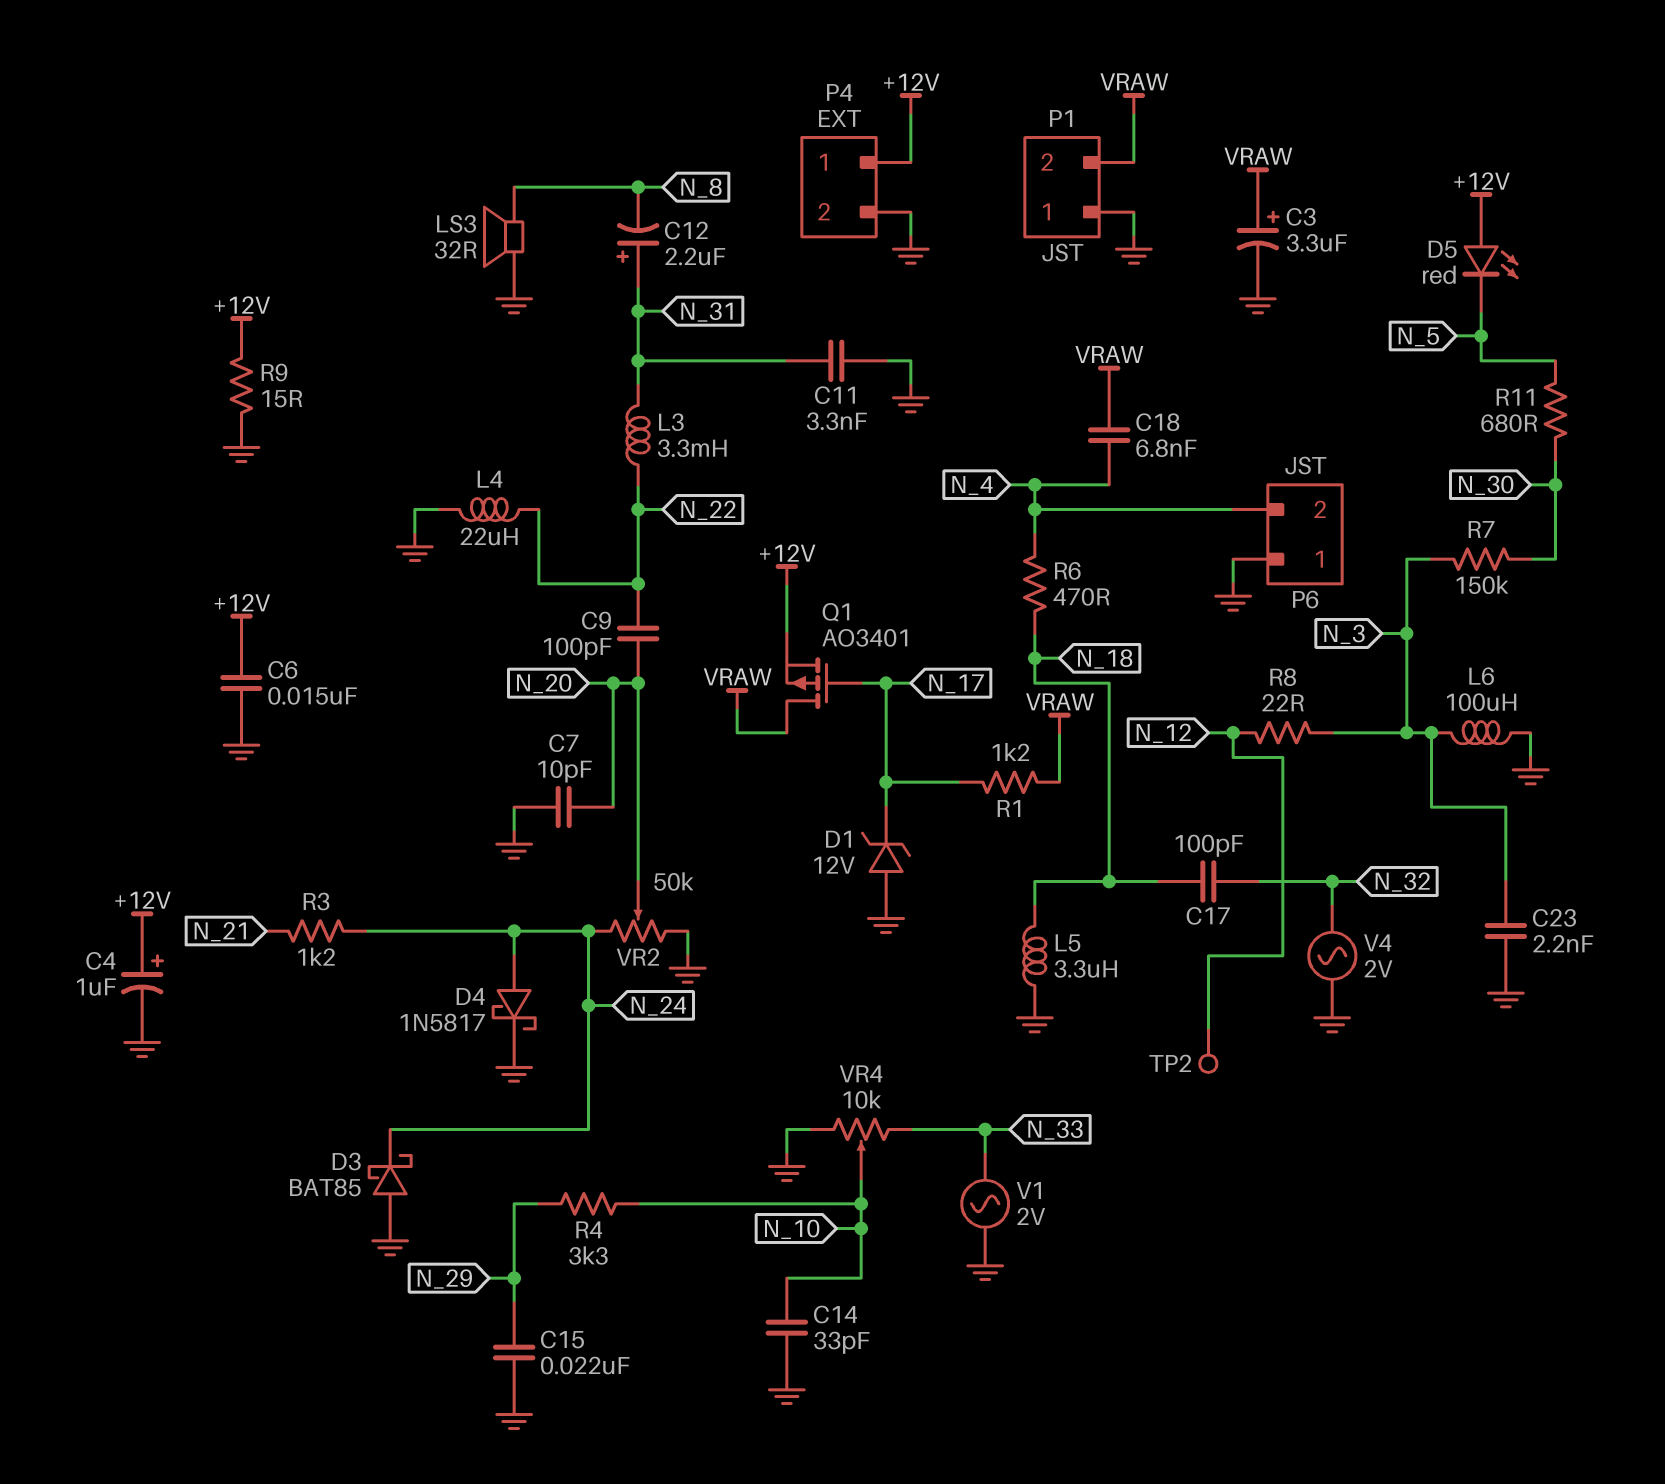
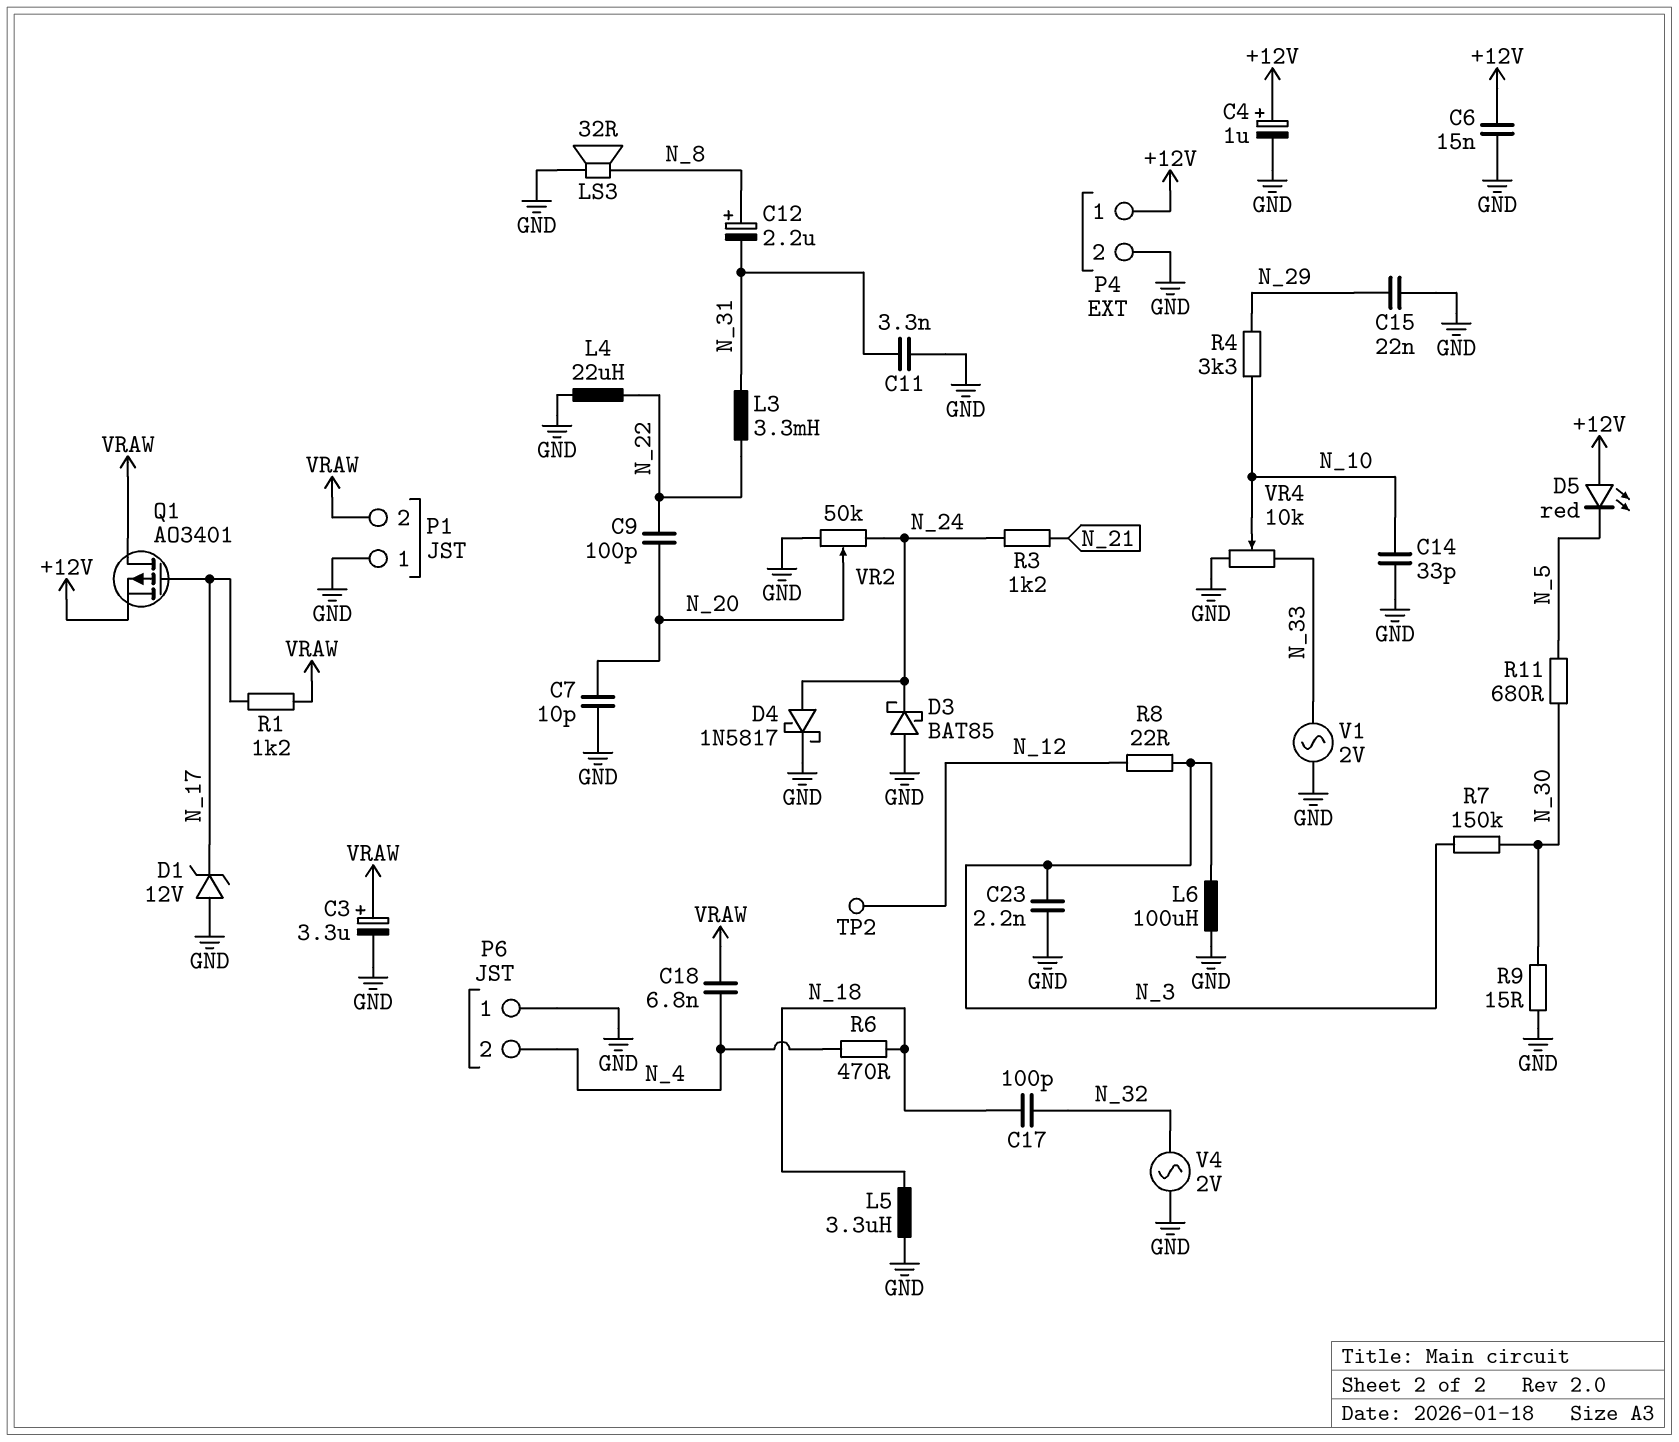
C12: 2.2uF (plus N_31, minus N_8) -> 2.2uF (plus N_8, minus N_31)
R9: 15 (+12V, GND) -> 15 (GND, N_30)

